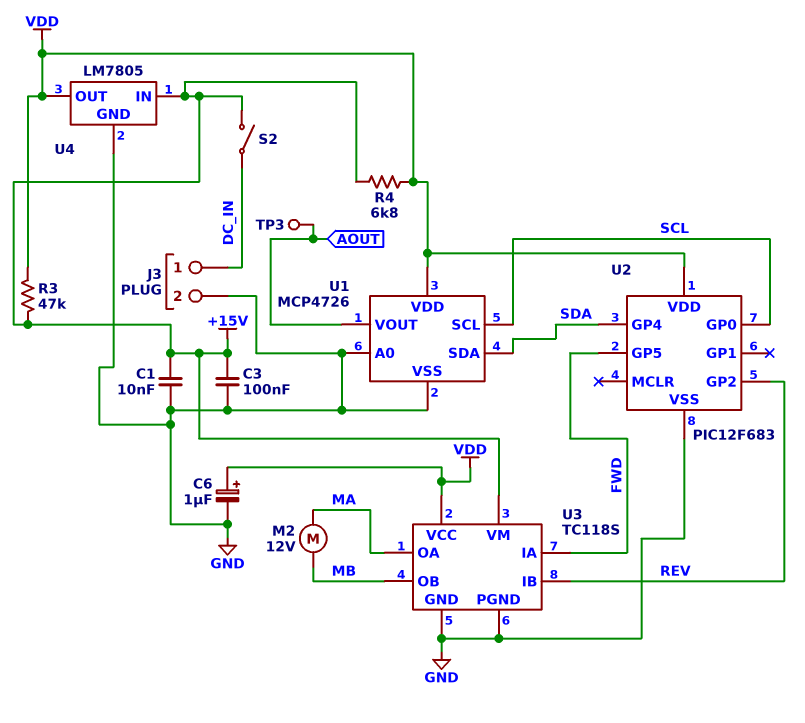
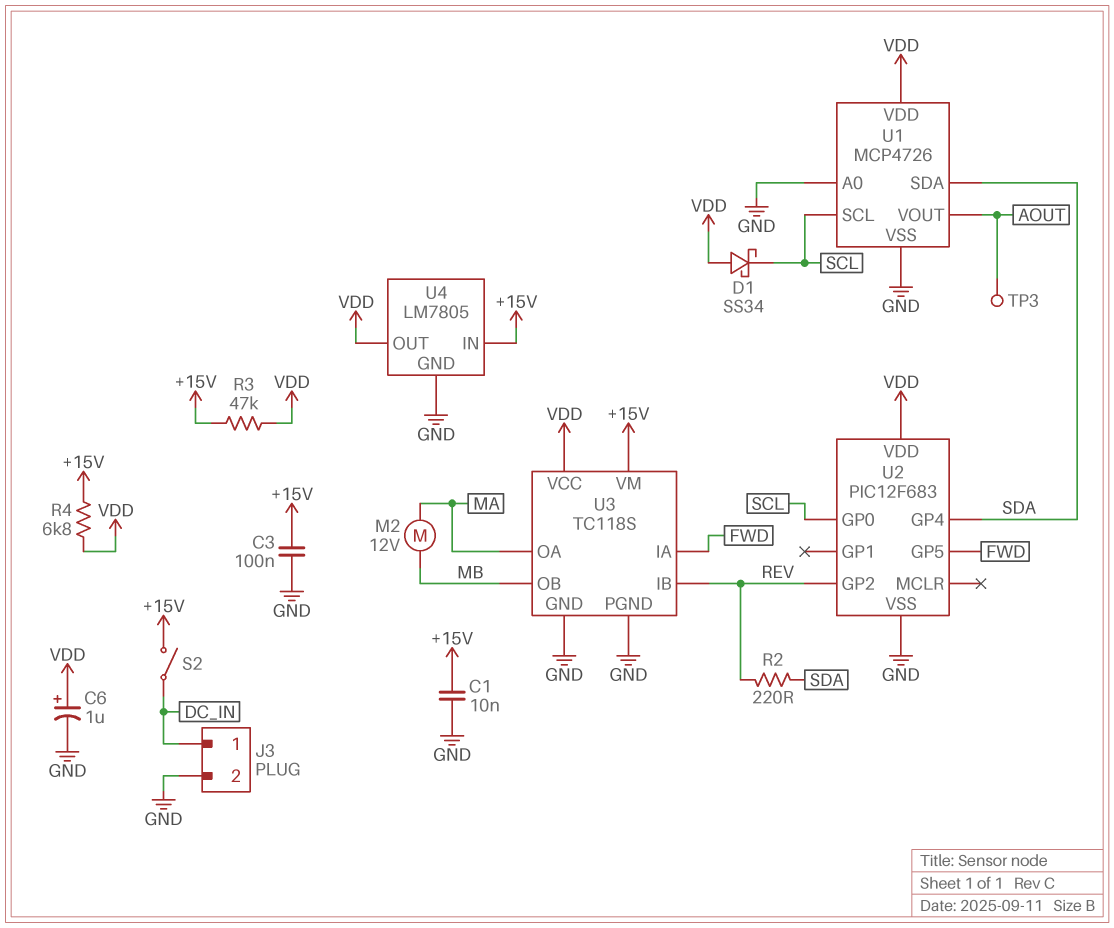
D1: none -> schottky SS34 (A VDD, K SCL)
R2: none -> 220 (REV, SDA)

